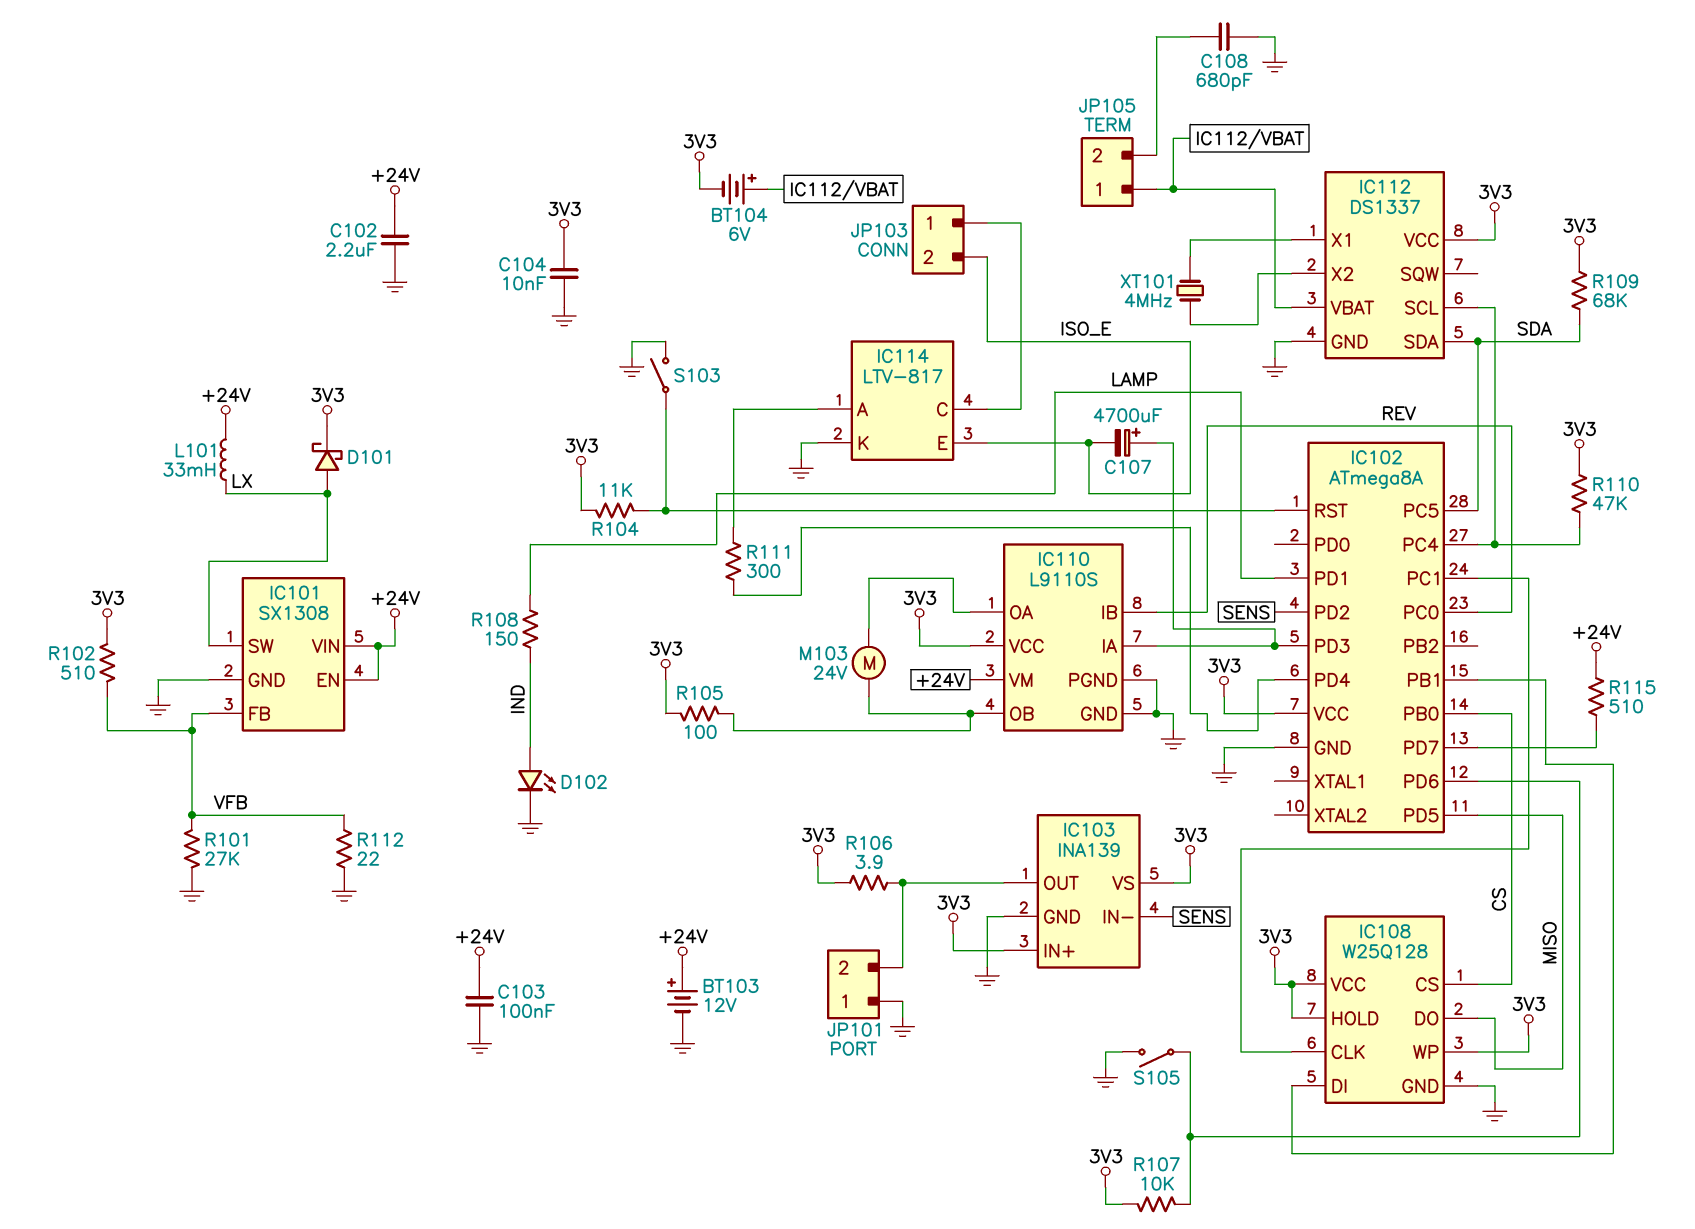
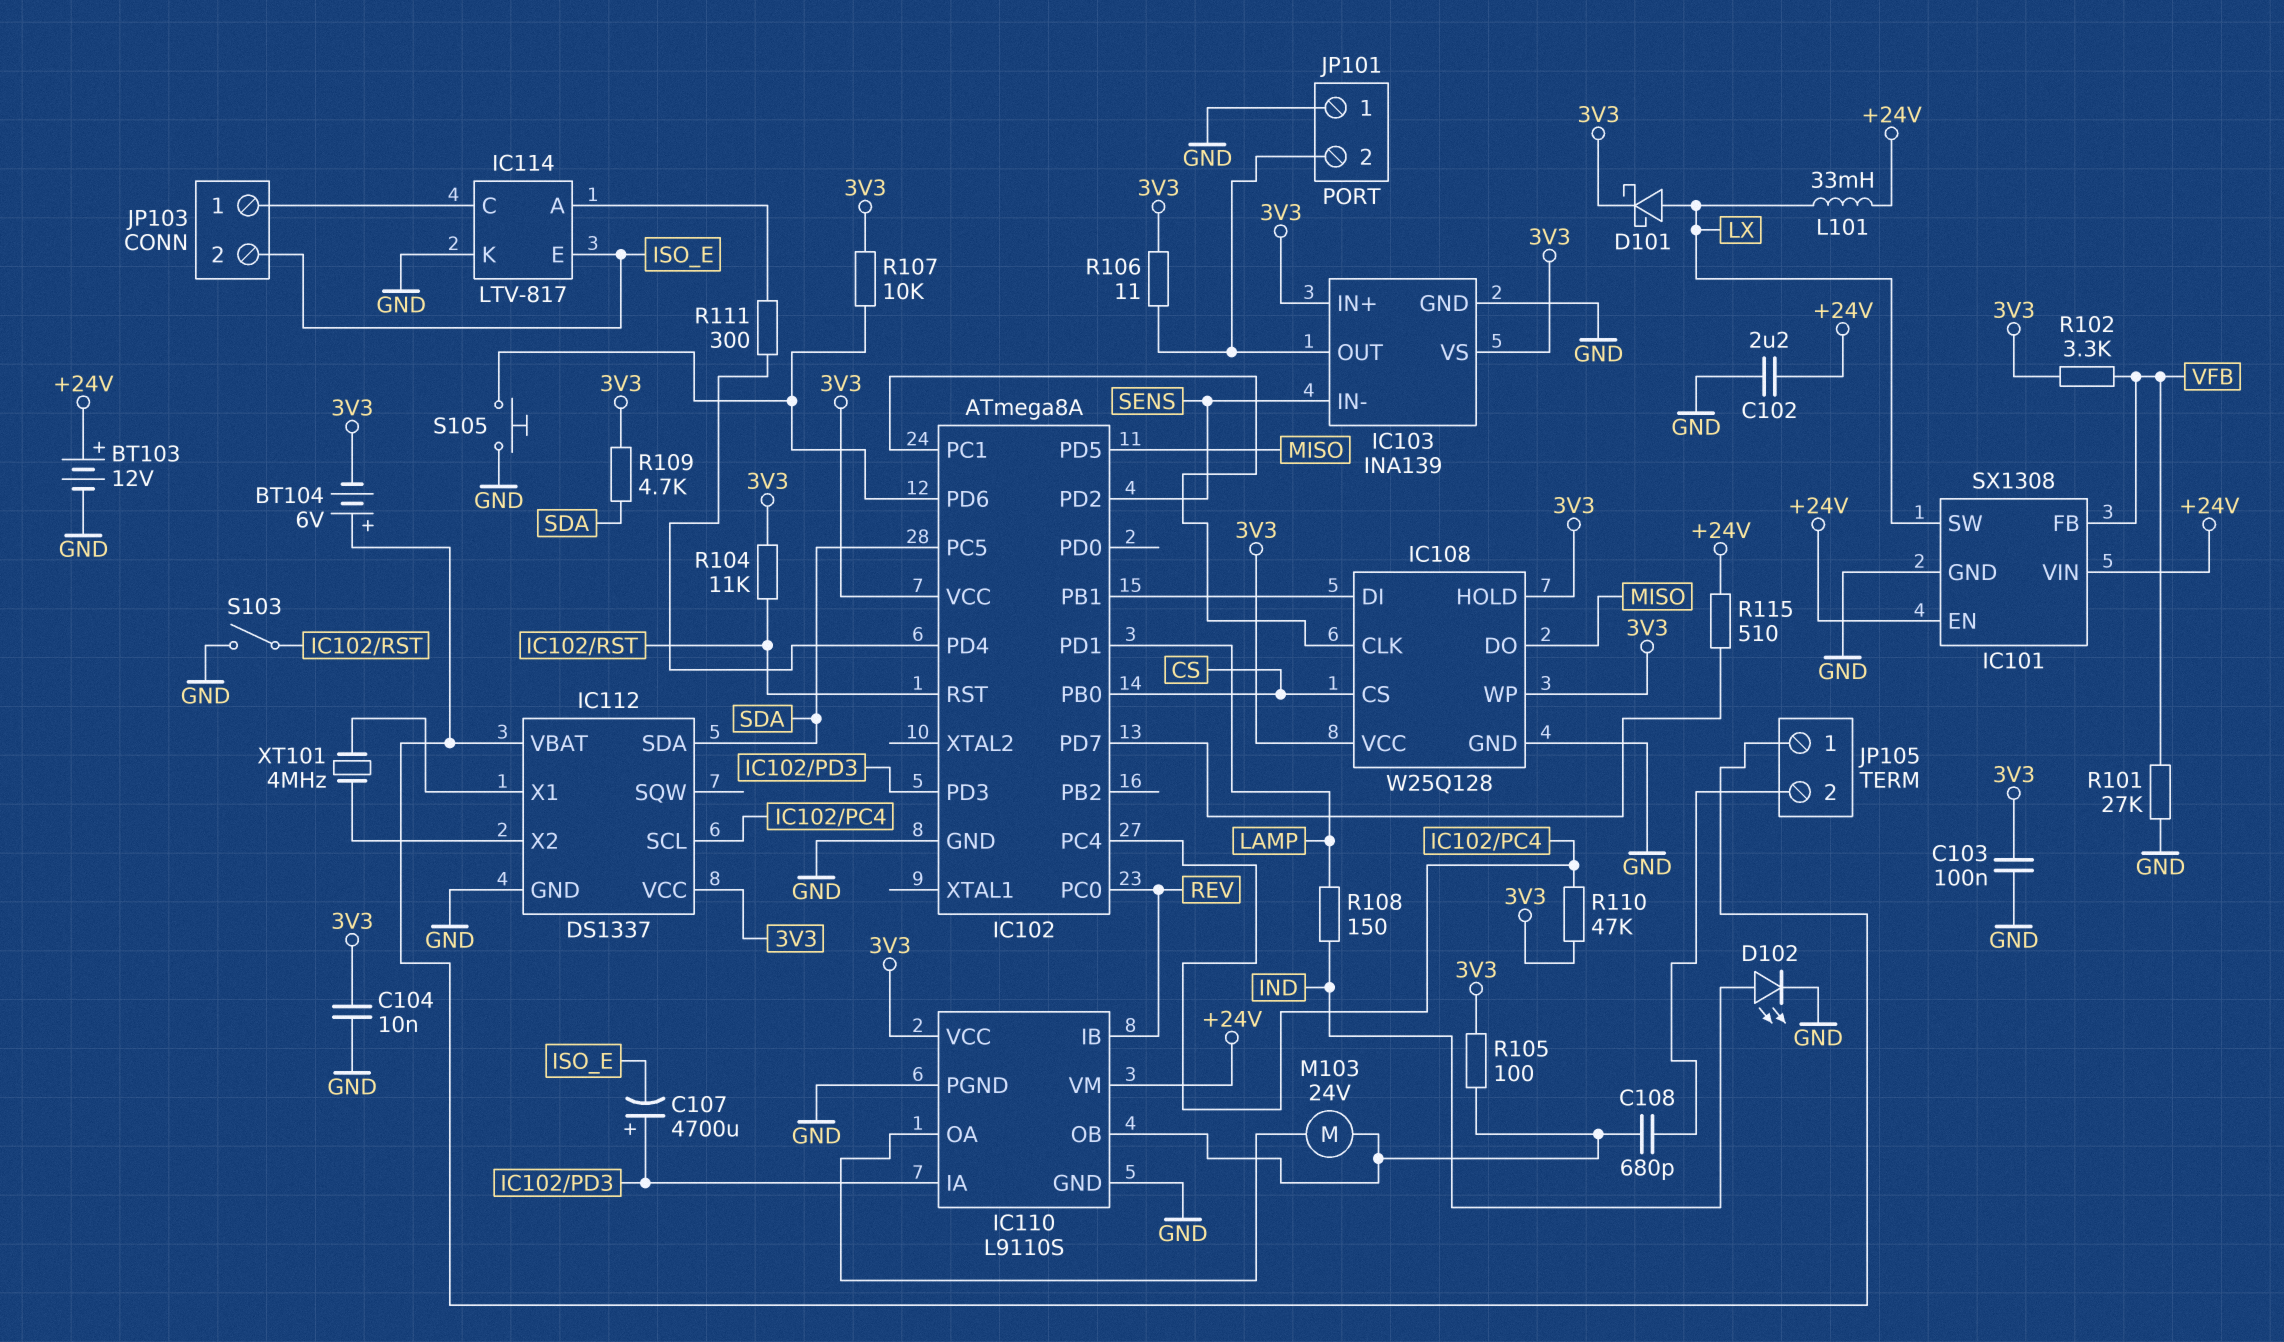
C103: 100nF (+24V, GND) -> 100nF (3V3, GND)
C108: 680pF (GND, JP105/2) -> 680pF (IC110/OB, JP105/2)
R102: 510 (3V3, VFB) -> 3.3k (3V3, VFB)
R106: 3.9 (3V3, IC103/OUT) -> 11 (3V3, IC103/OUT)
R109: 68k (3V3, SDA) -> 4.7k (3V3, SDA)
R112: 22 (GND, VFB) -> none
S105: switch (GND, IC102/PD6) -> button (GND, IC102/PD6)

